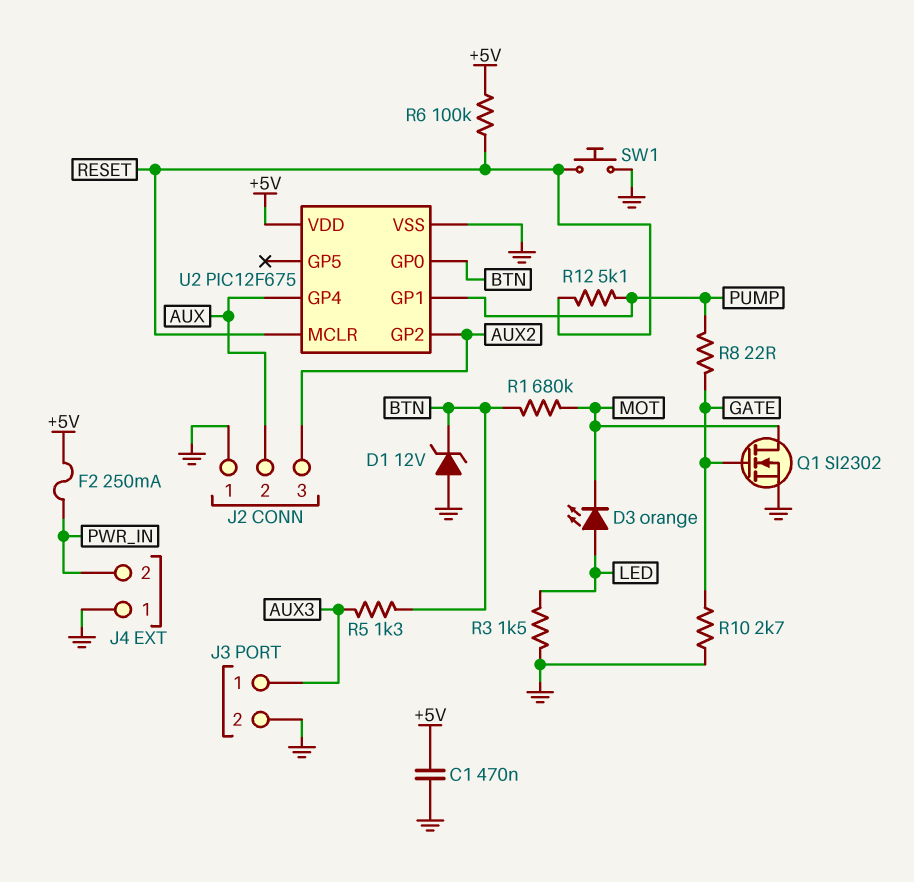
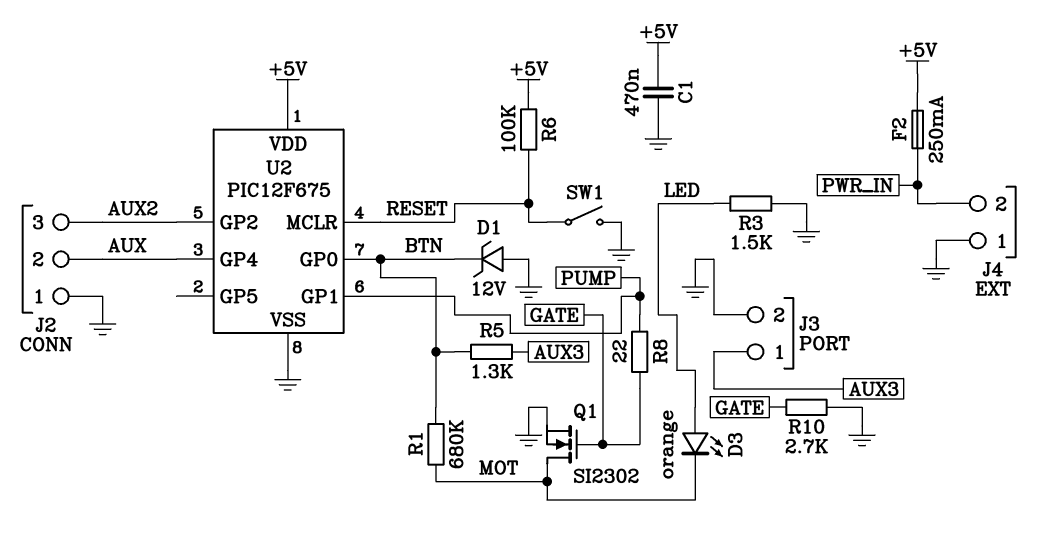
R12: 5.1k (PUMP, RESET) -> none
SW1: button (GND, RESET) -> switch (GND, RESET)

